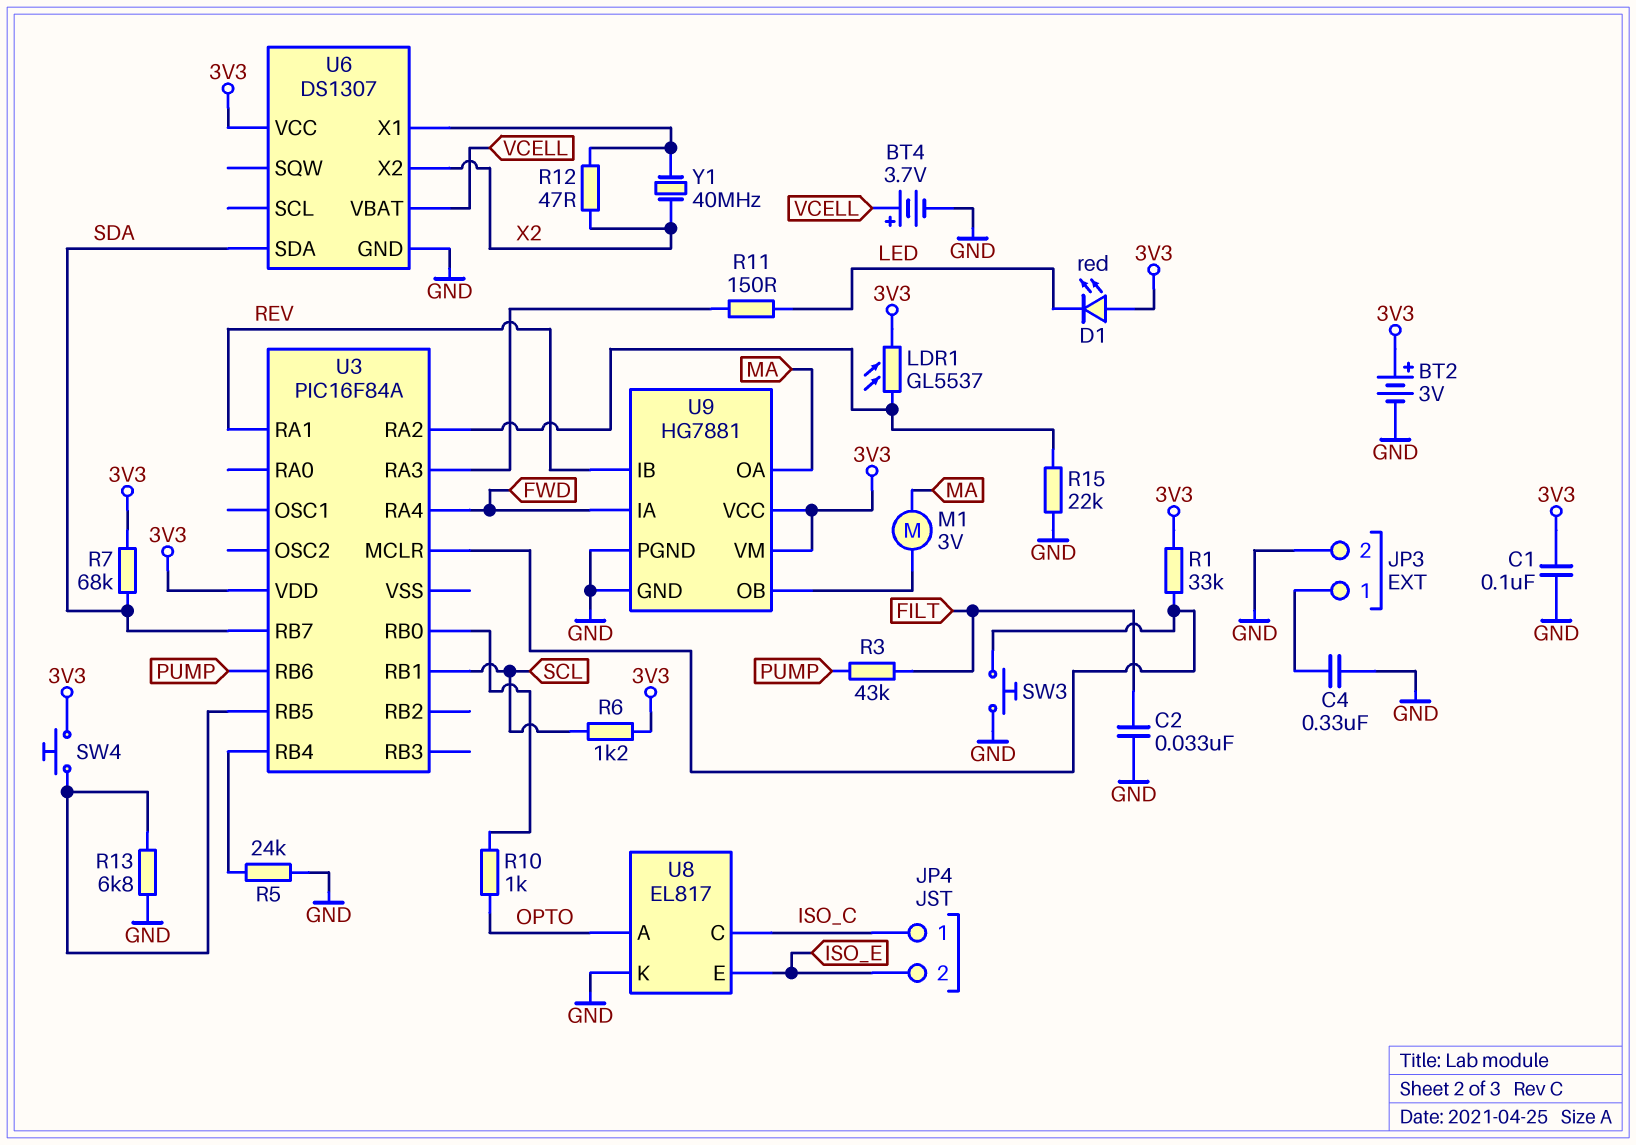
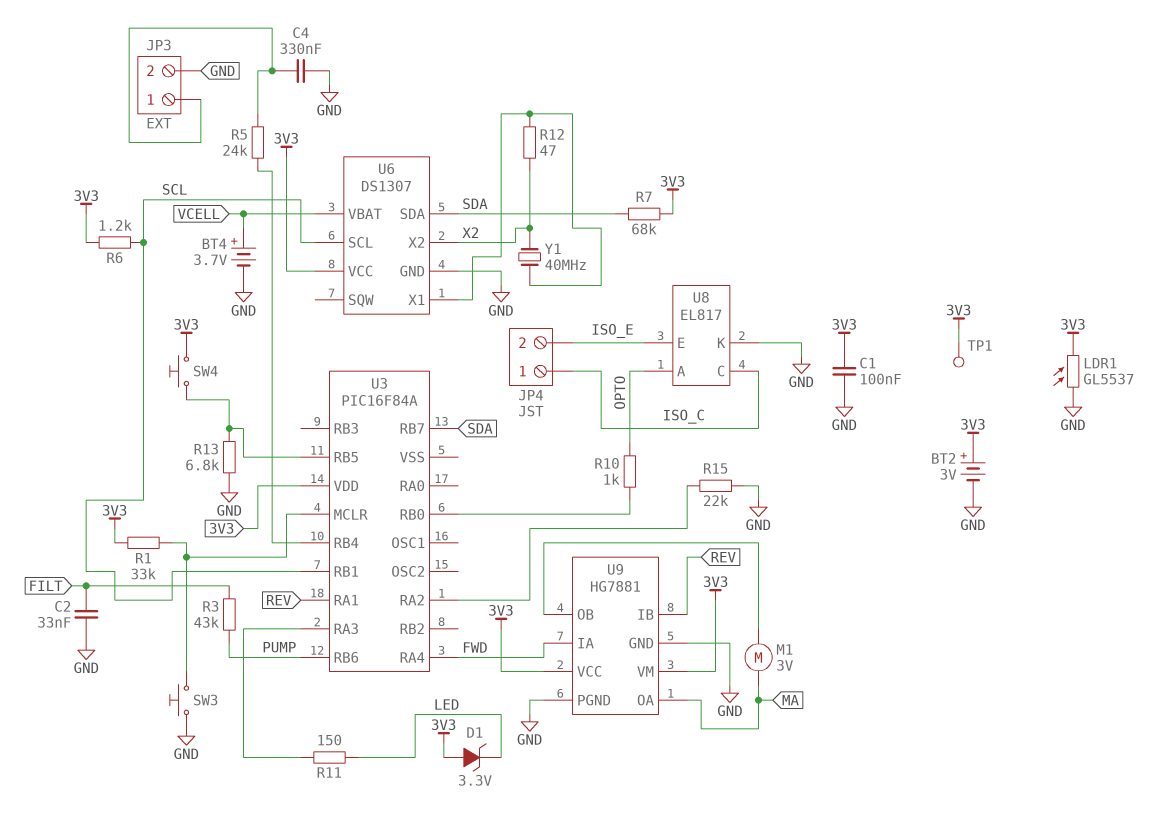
D1: LED red (A 3V3, K LED) -> zener 3.3V (A 3V3, K LED)
LDR1: GL5537 (3V3, U3/RA2) -> GL5537 (3V3, GND)
R5: 24k (GND, U3/RB4) -> 24k (JP3/1, U3/RB4)
TP1: none -> test point (3V3)
U6 pin SCL: none -> SCL

